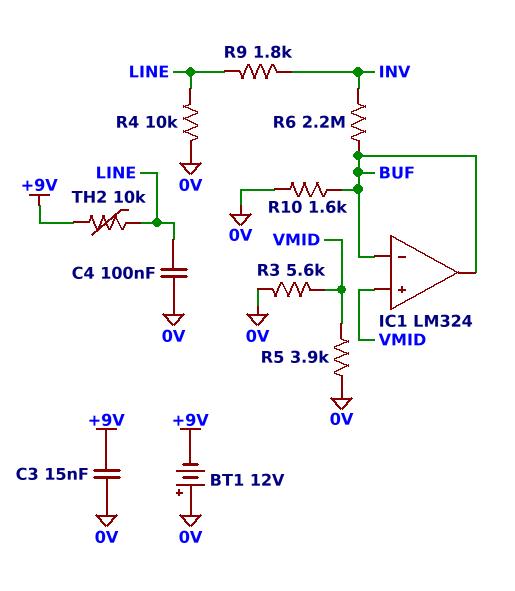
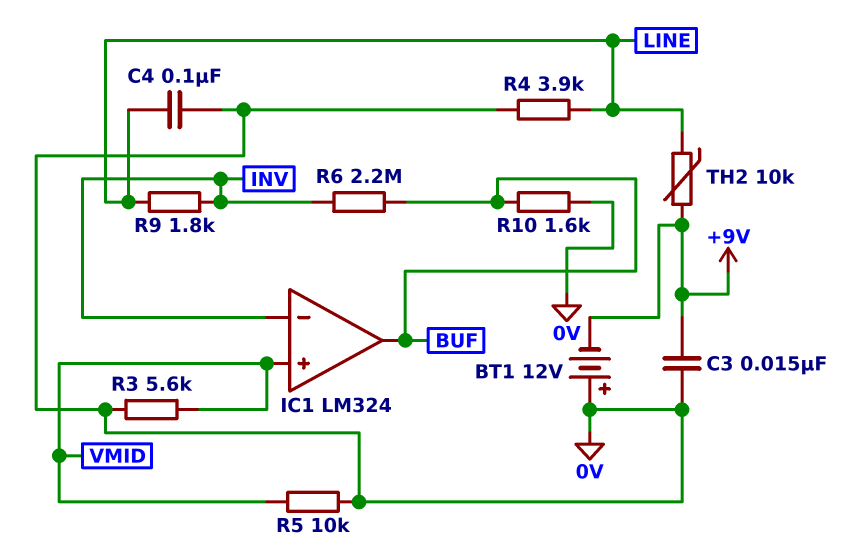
IC1 pin in-: BUF -> INV
R4: 10k (0V, LINE) -> 3.9k (0V, LINE)
R5: 3.9k (0V, VMID) -> 10k (0V, VMID)

